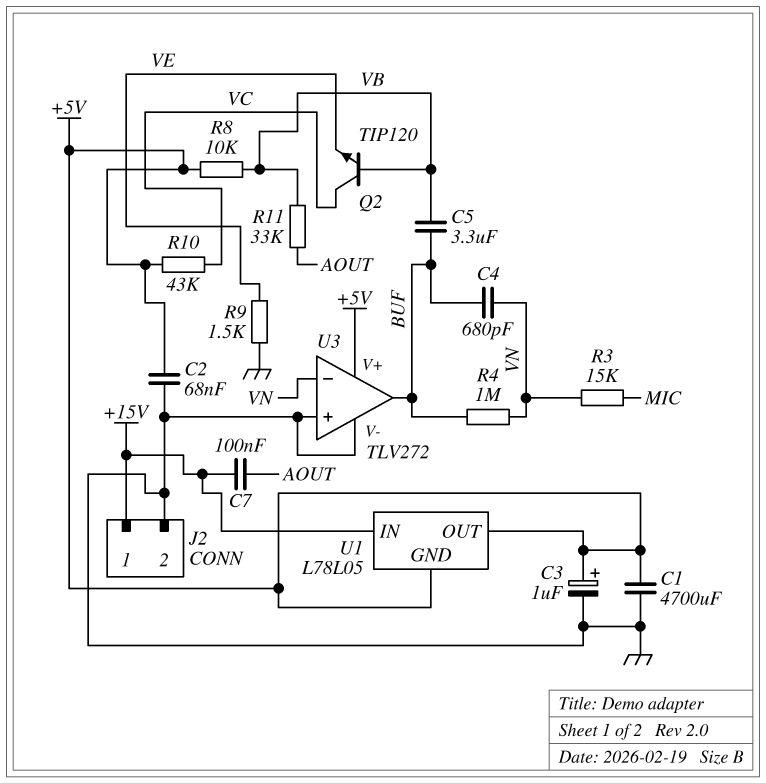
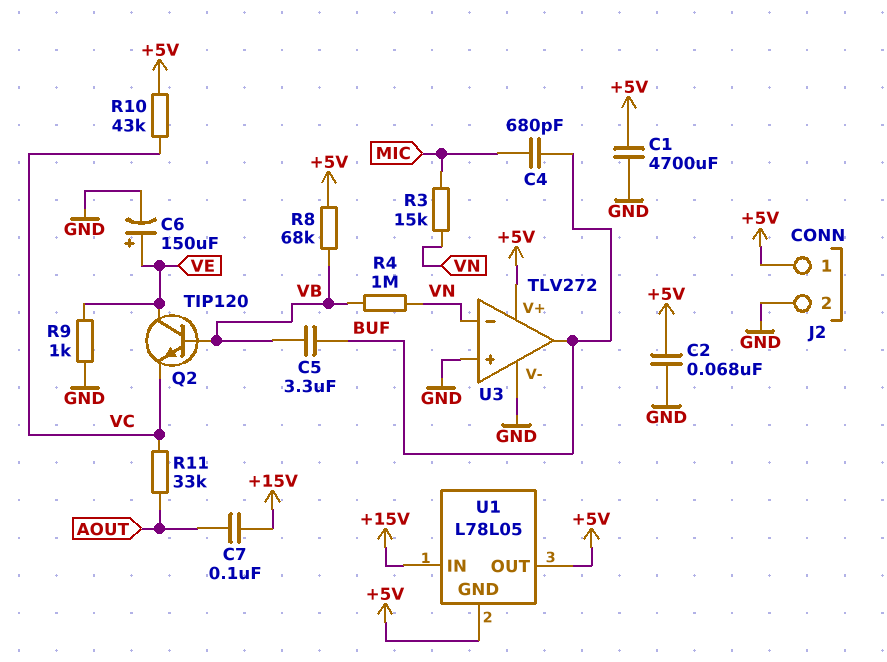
C3: 1uF (plus +5V, minus GND) -> none
C4: 680pF (BUF, VN) -> 680pF (BUF, MIC)
C6: none -> 150uF (plus VE, minus GND)
J2 pin 1: +15V -> +5V
Q2: NPN TIP120 (B VB, C VC, E VE) -> NPN TIP120 (B VB, C VE, E VC)
R4: 1M (BUF, VN) -> 1M (VB, VN)
R8: 10k (+5V, VB) -> 68k (+5V, VB)
R9: 1.5k (GND, VE) -> 1k (GND, VE)
R11: 33k (AOUT, VB) -> 33k (AOUT, VC)

